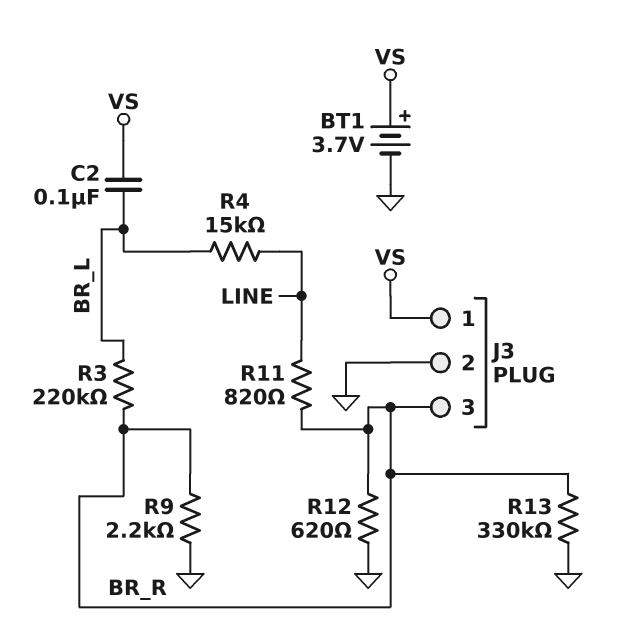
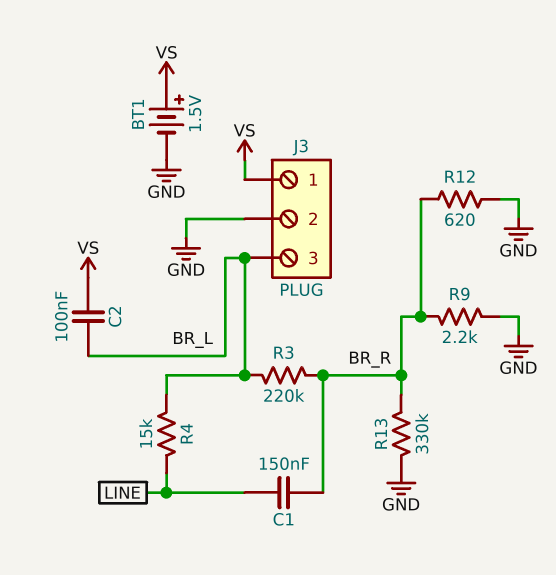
BT1: 3.7V (plus VS, minus GND) -> 1.5V (plus VS, minus GND)
C1: none -> 150nF (BR_R, LINE)
J3 pin 3: BR_R -> BR_L
R11: 820 (BR_R, LINE) -> none

